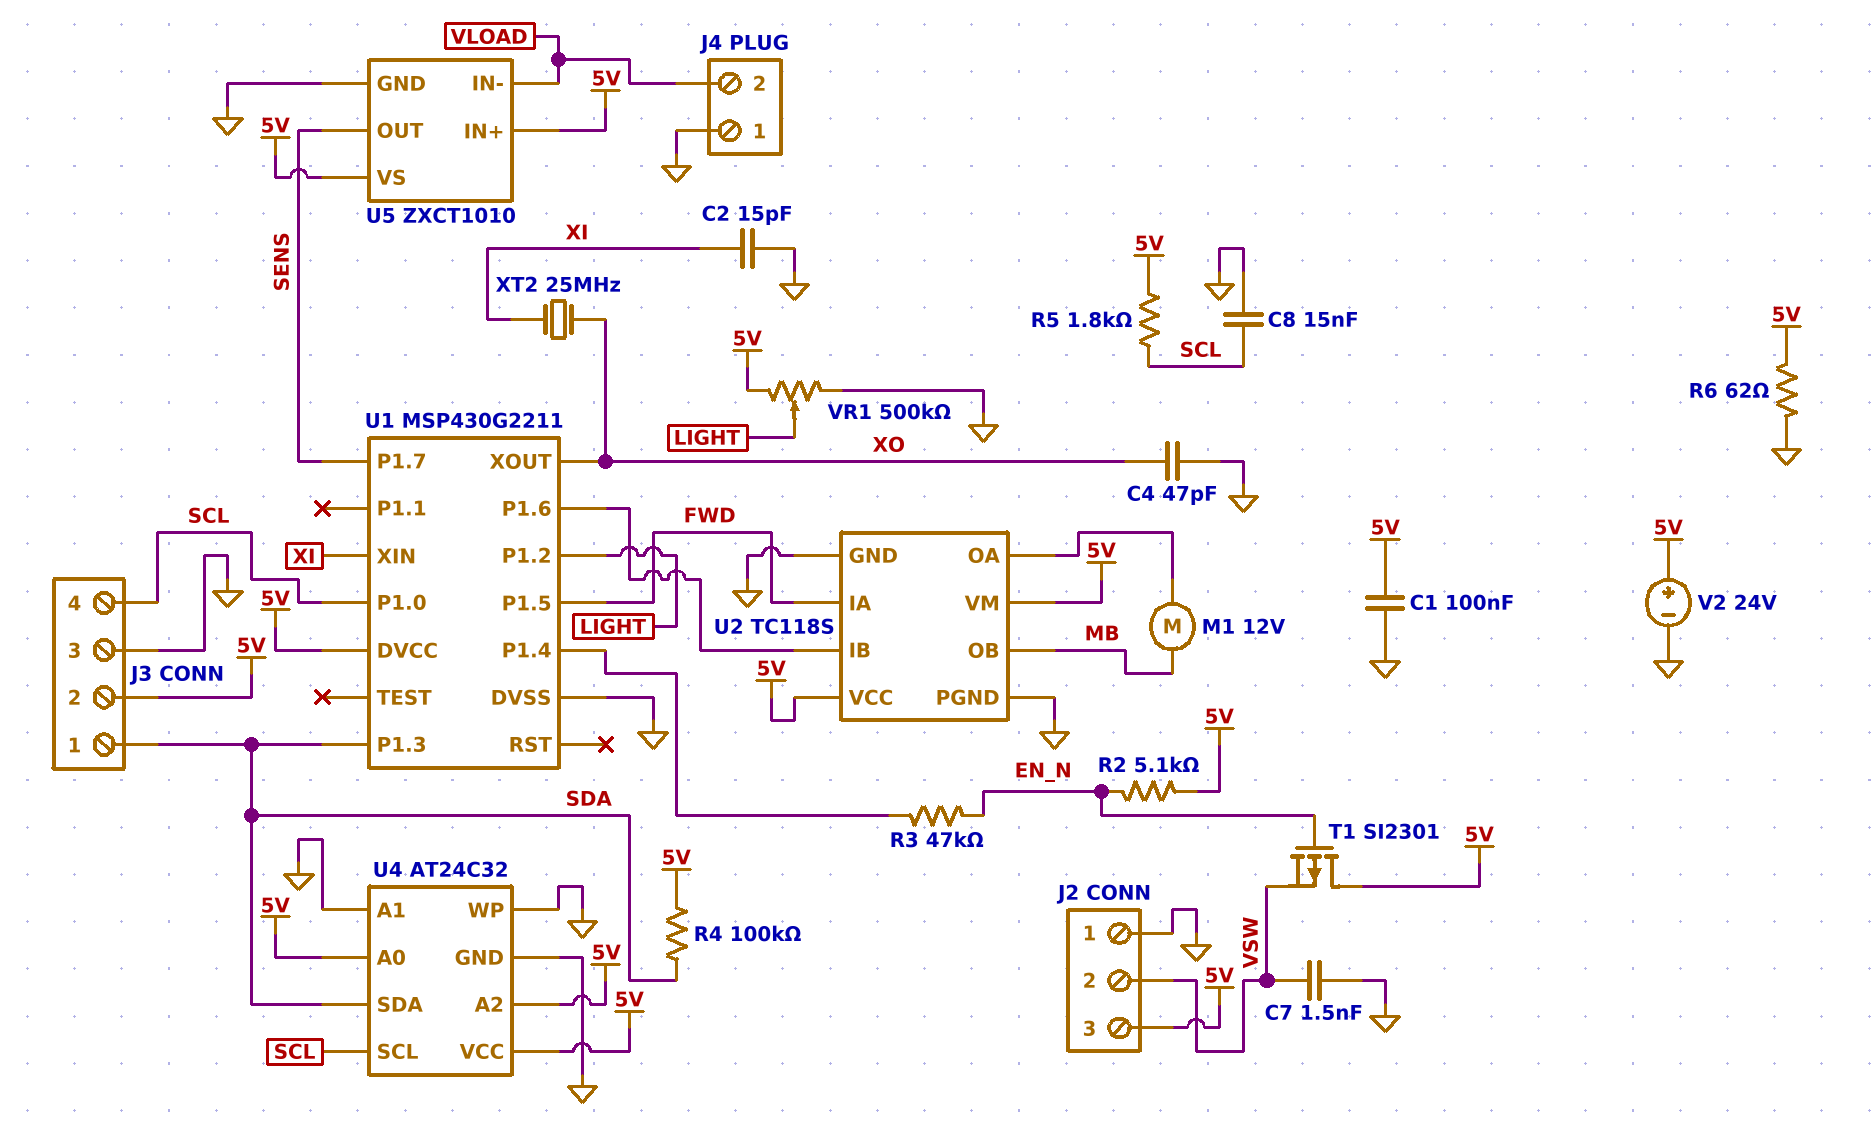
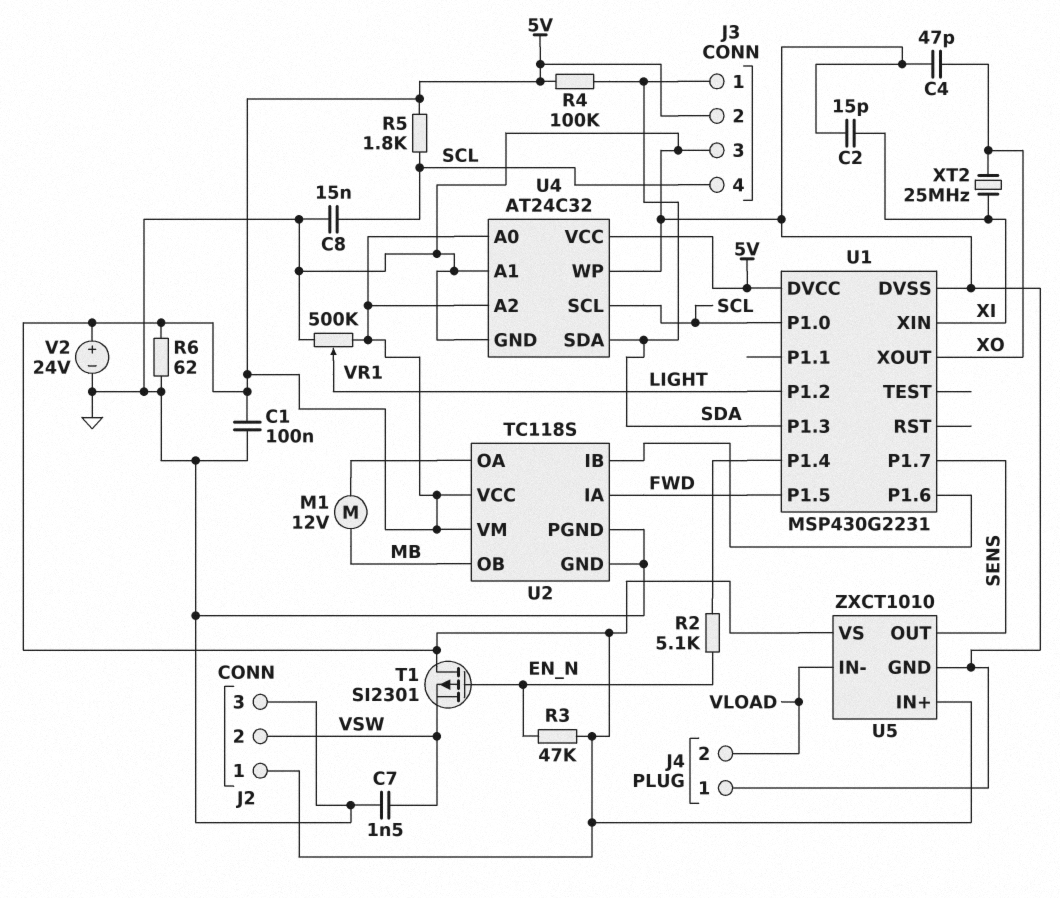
J2 pin 1: GND -> 5V
J2 pin 3: 5V -> GND
R2: 5.1k (5V, EN_N) -> 5.1k (EN_N, U1/P1.4)
R3: 47k (EN_N, U1/P1.4) -> 47k (5V, EN_N)
U1: MSP430G2211 -> MSP430G2231

